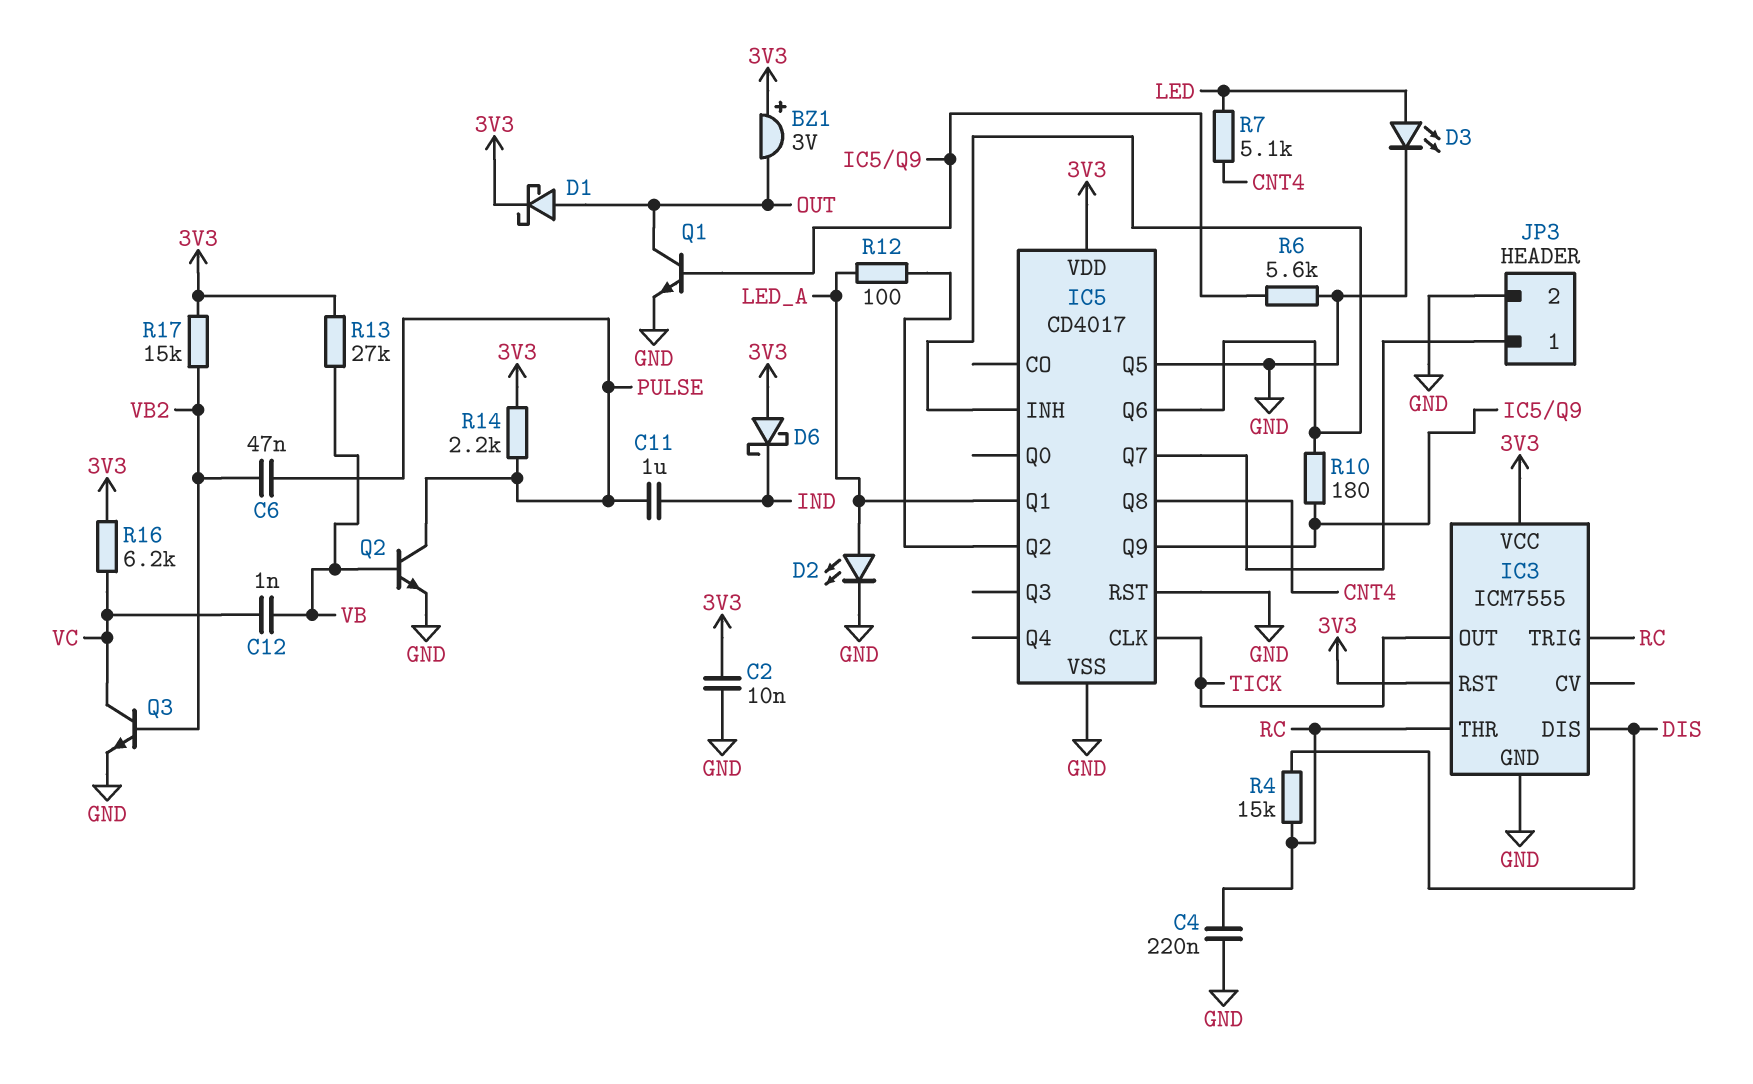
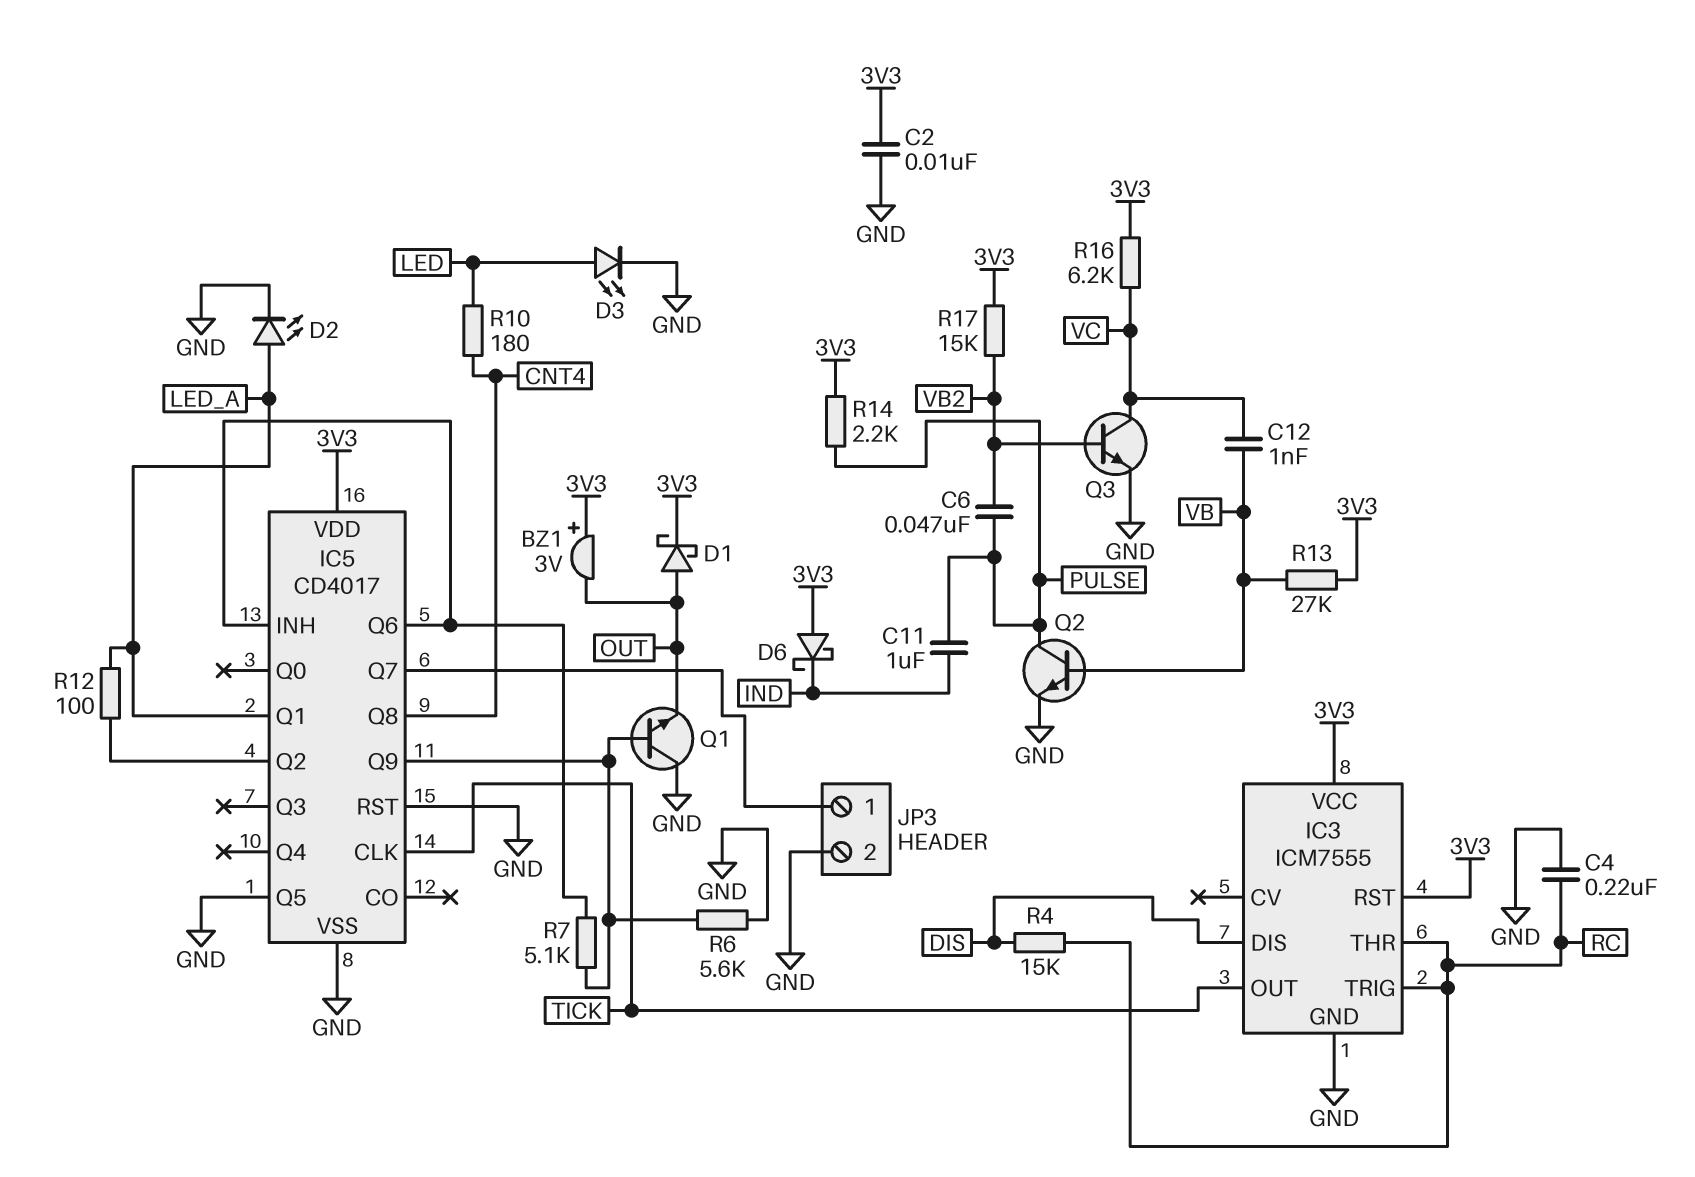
Q1: NPN (B IC5/Q9, C OUT, E GND) -> NPN (B IC5/Q9, C GND, E OUT)
R7: 5.1k (CNT4, LED) -> 5.1k (IC5/INH, IC5/Q9)
R10: 180 (IC5/INH, IC5/Q9) -> 180 (CNT4, LED)

